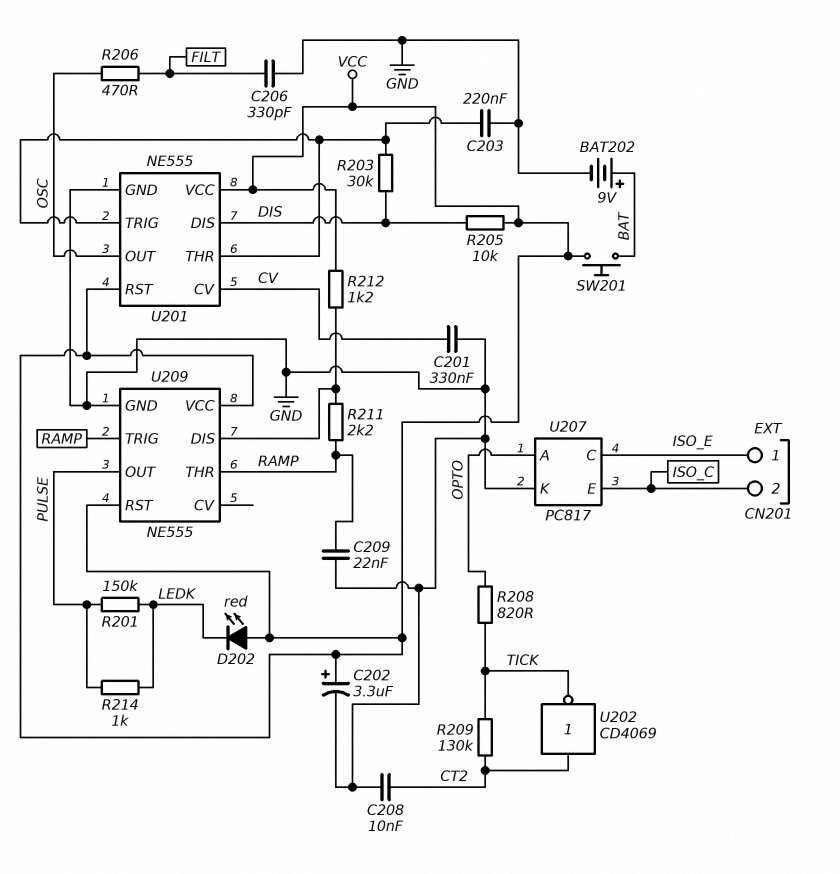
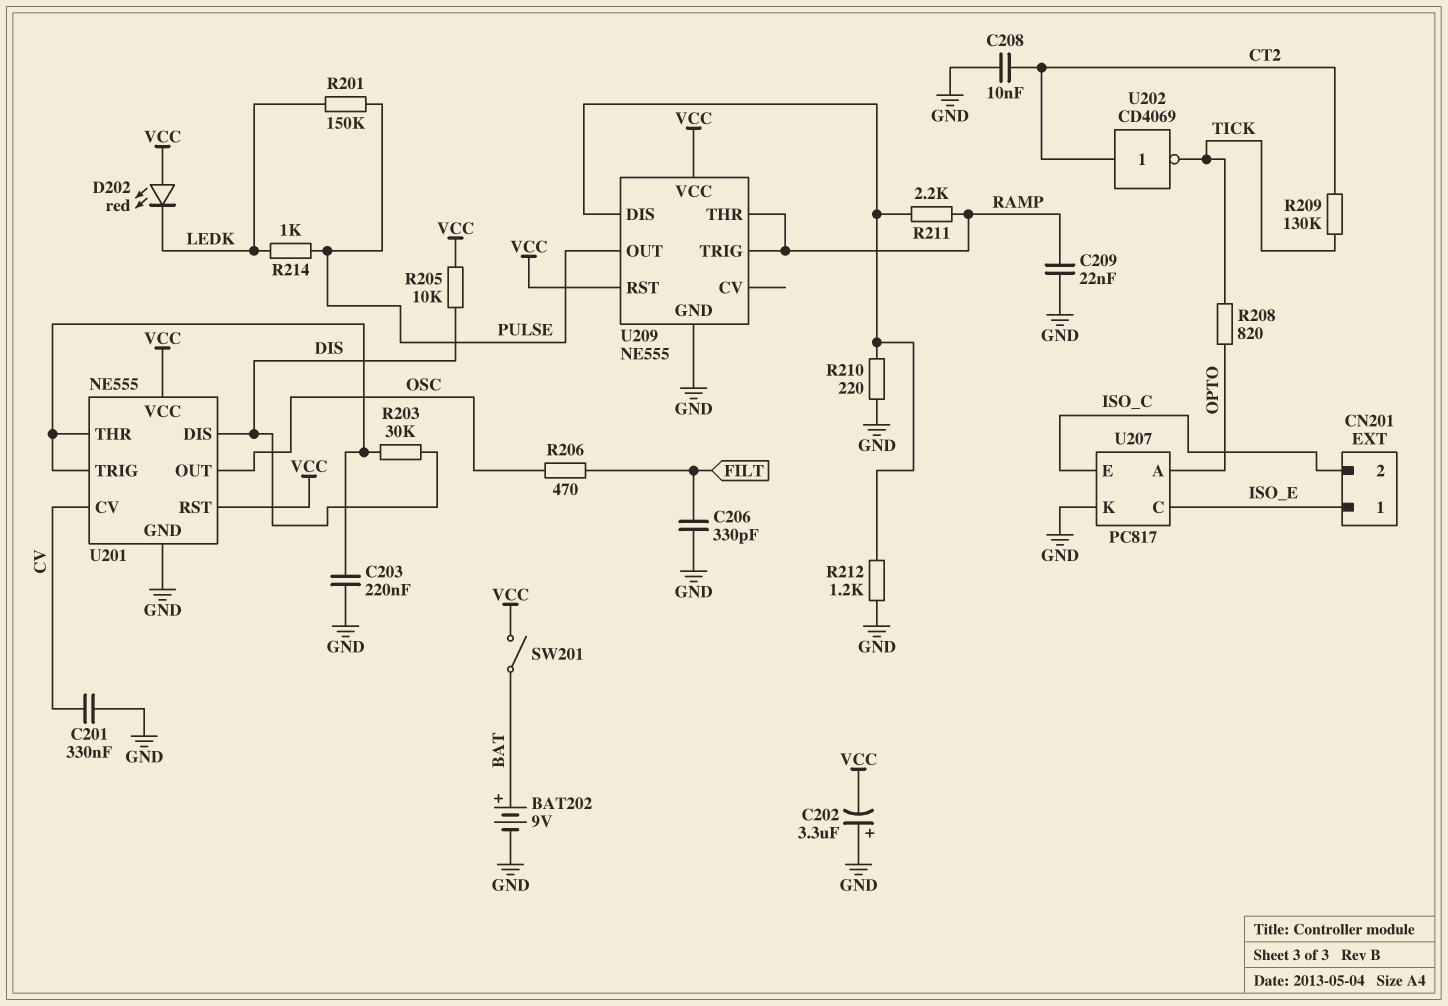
C202: 3.3uF (plus VCC, minus GND) -> 3.3uF (plus GND, minus VCC)
R210: none -> 220 (GND, U209/DIS)
R212: 1.2k (U209/DIS, VCC) -> 1.2k (GND, U209/DIS)
SW201: button (BAT, VCC) -> switch (BAT, VCC)

